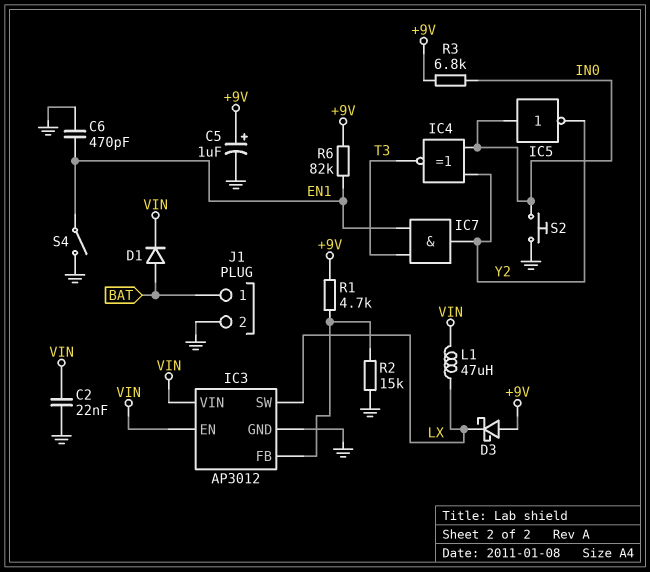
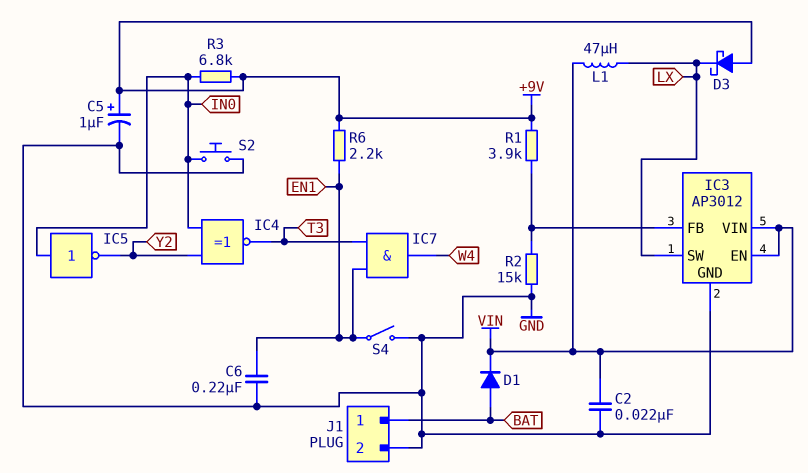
C6: 470pF (EN1, GND) -> 220nF (EN1, GND)
IC7: AND (in EN1, in T3, out Y2) -> AND (in EN1, in T3, out W4)
R1: 4.7k (+9V, IC3/FB) -> 3.9k (+9V, IC3/FB)
R6: 82k (+9V, EN1) -> 2.2k (+9V, EN1)

